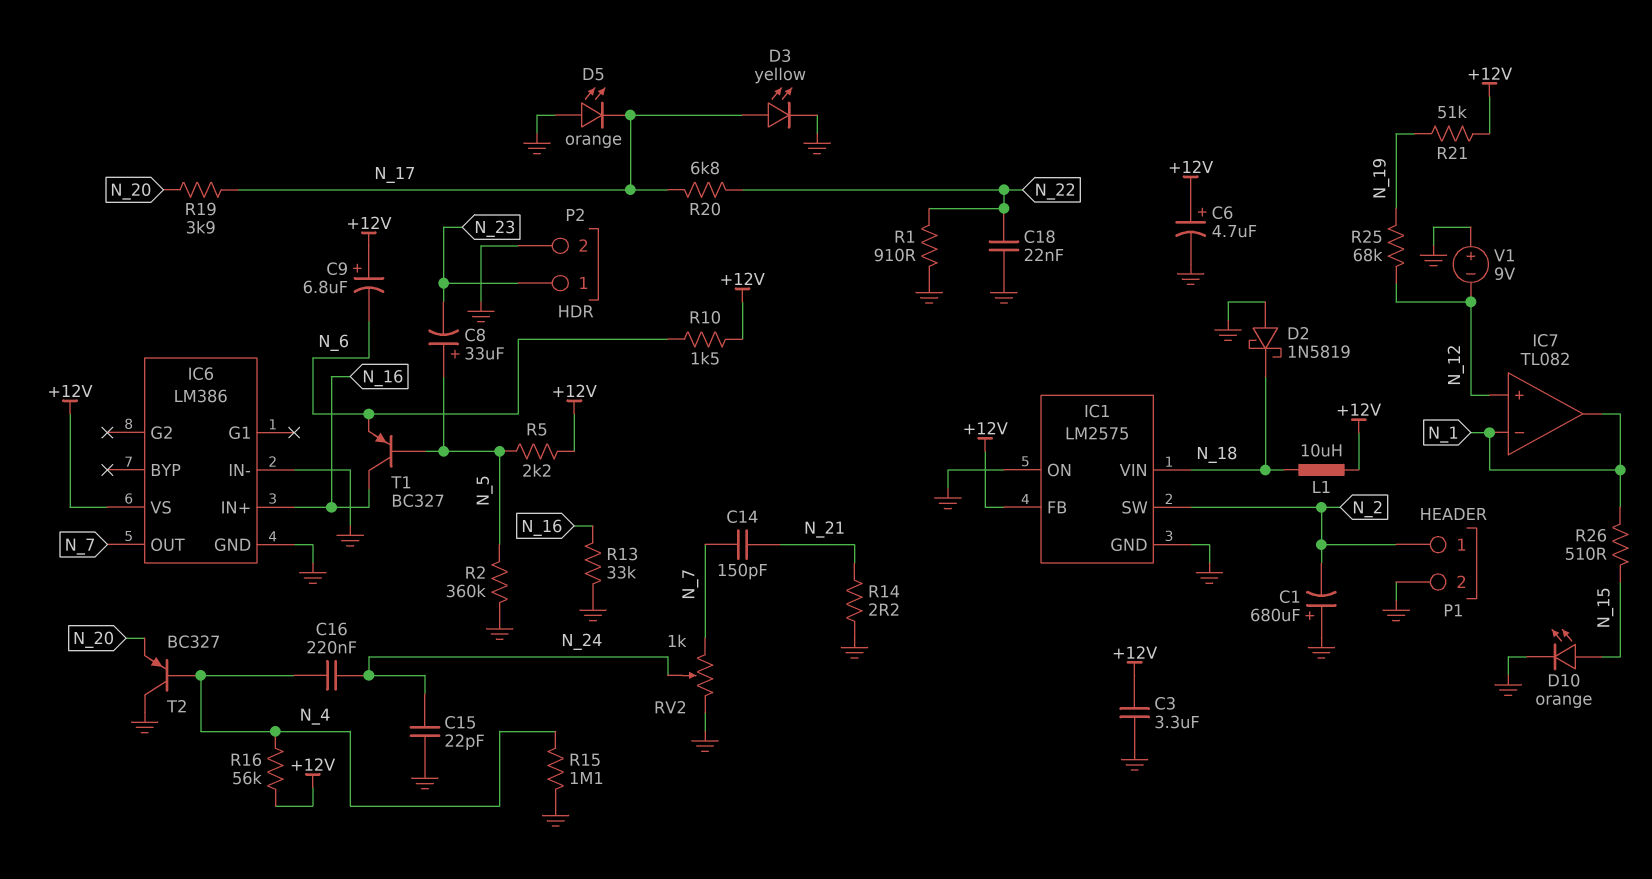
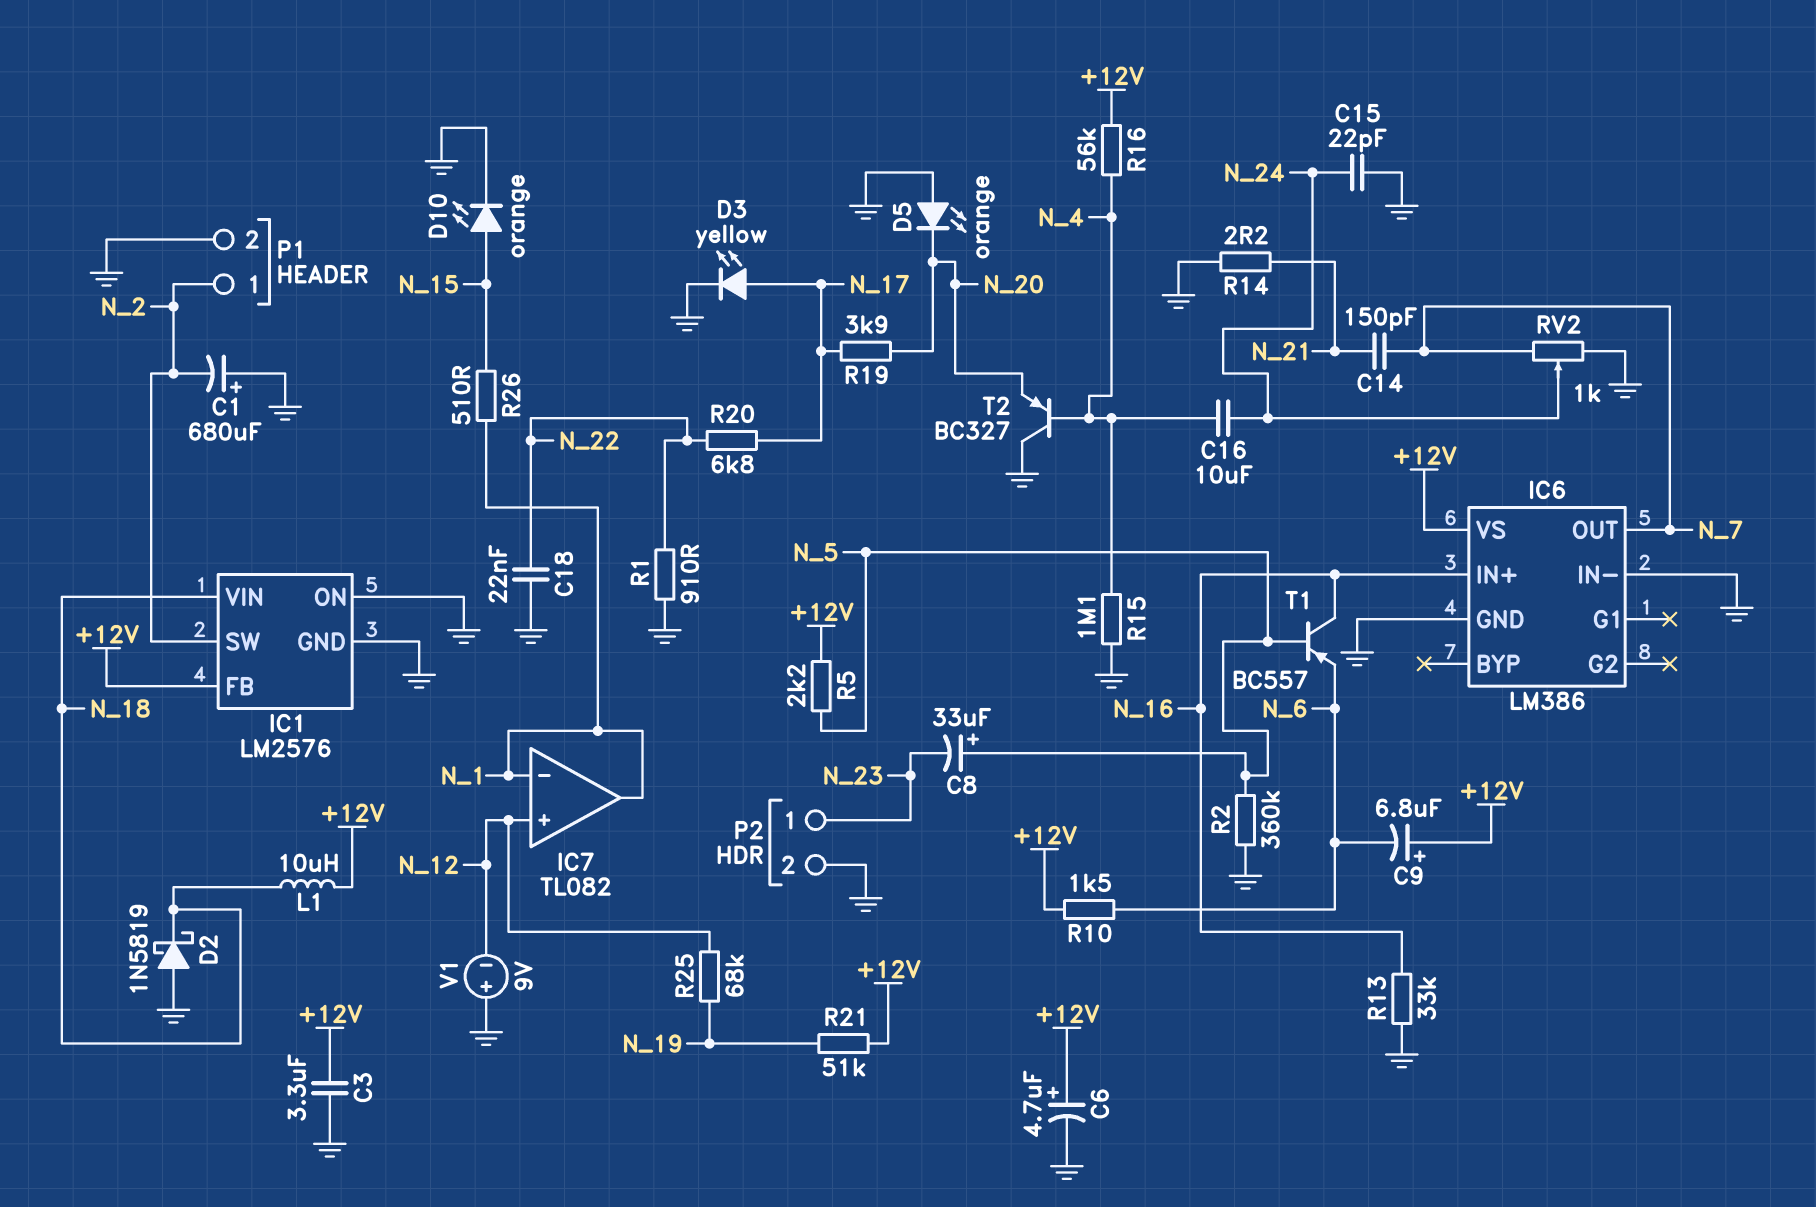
C16: 220nF (N_4, N_24) -> 10uF (N_4, N_24)
D5: LED orange (A GND, K N_17) -> LED orange (A GND, K N_20)
IC1: LM2575 -> LM2576
T1: PNP BC327 (B N_5, C N_16, E N_6) -> PNP BC557 (B N_5, C N_16, E N_6)

